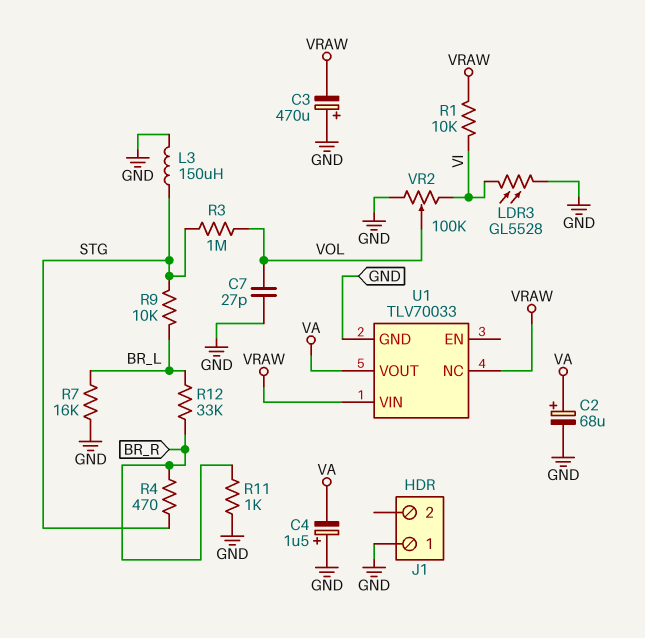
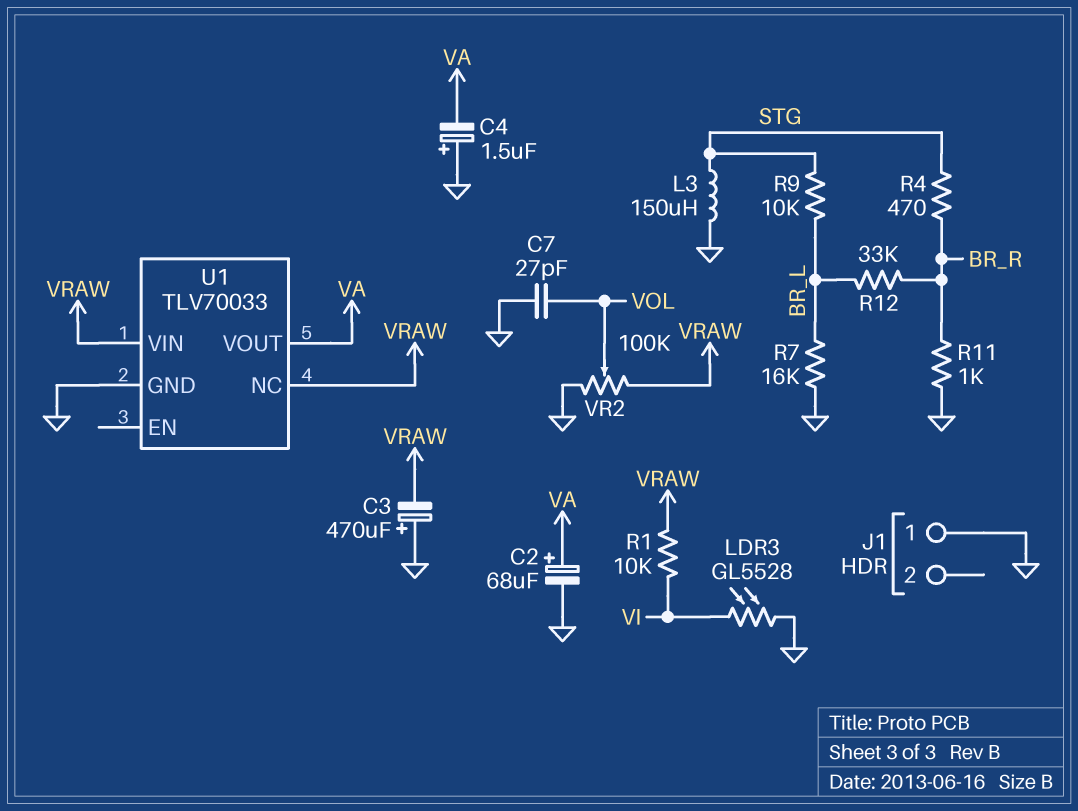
R3: 1M (STG, VOL) -> none
VR2: 100k (GND, VI, wiper VOL) -> 100k (GND, VRAW, wiper VOL)

